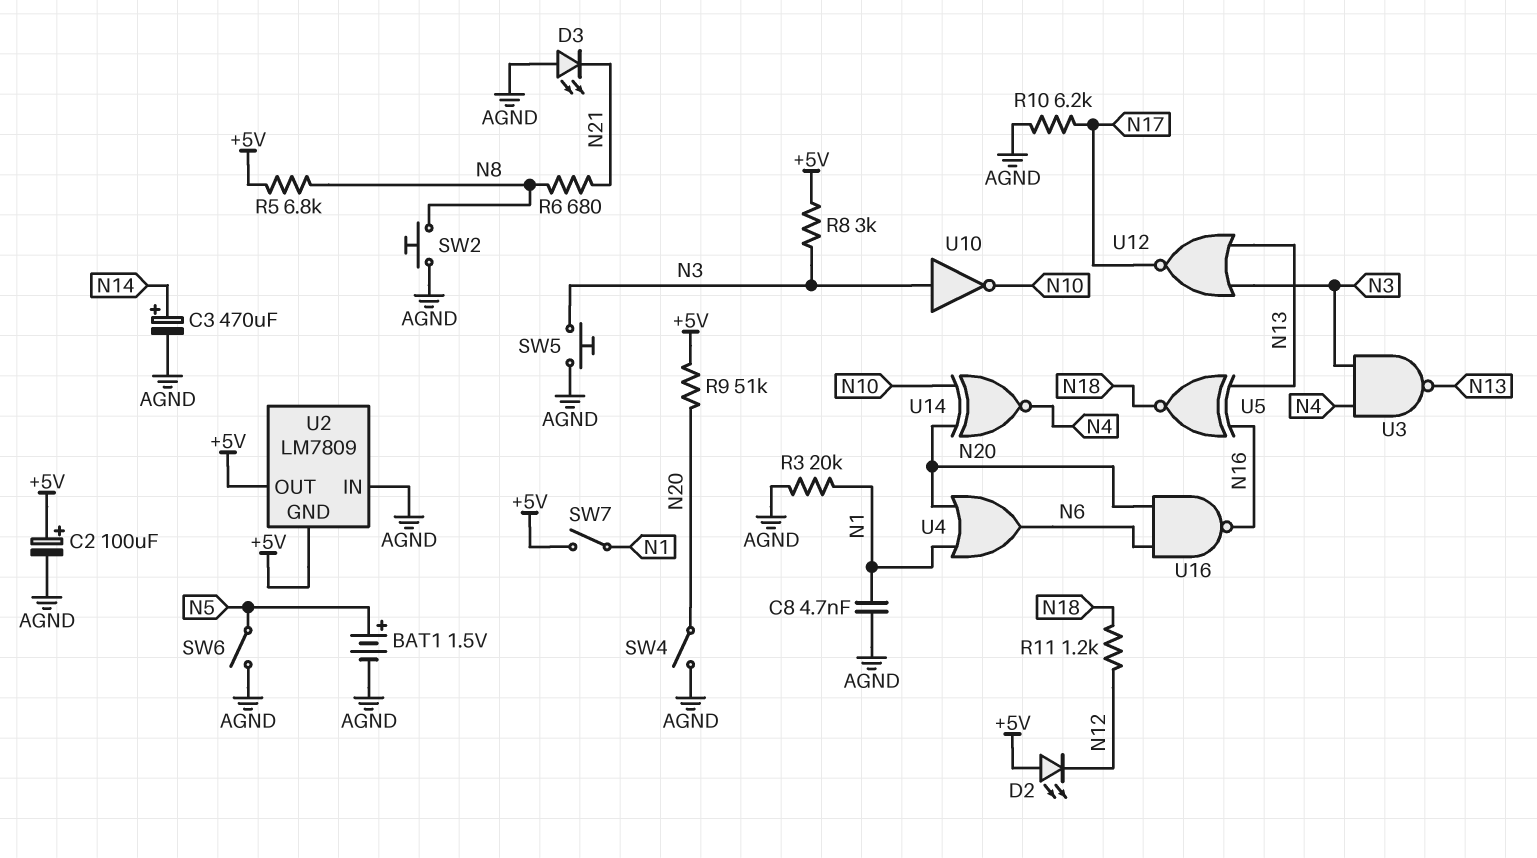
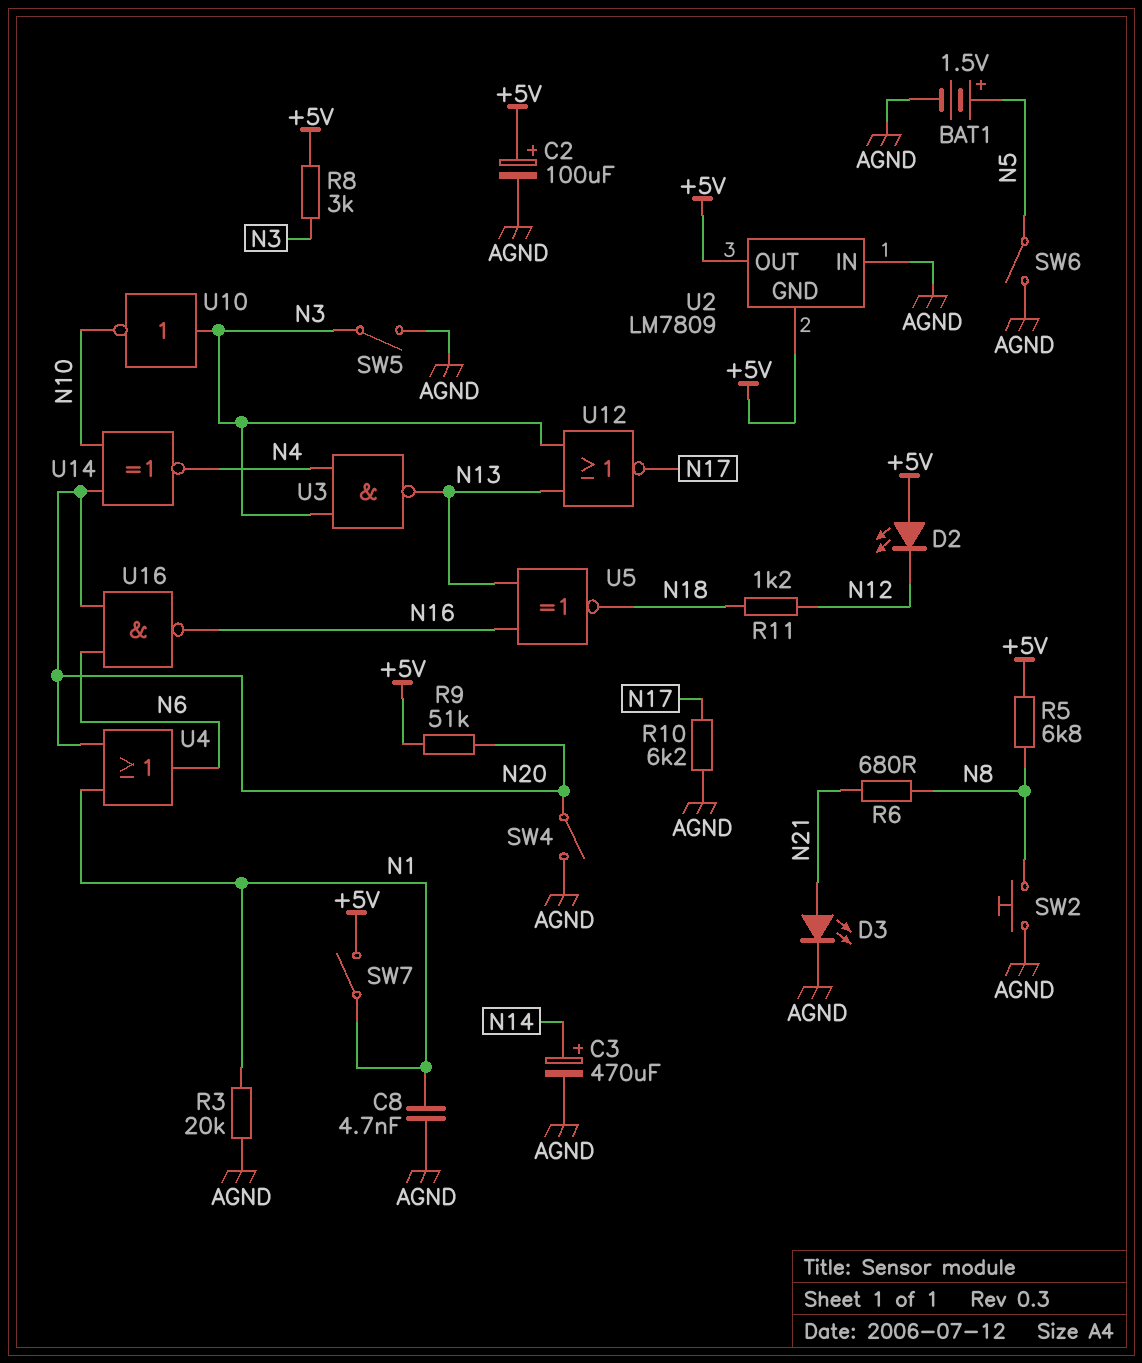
D3: LED (A AGND, K N21) -> LED (A N21, K AGND)
SW5: button (AGND, N3) -> switch (AGND, N3)

